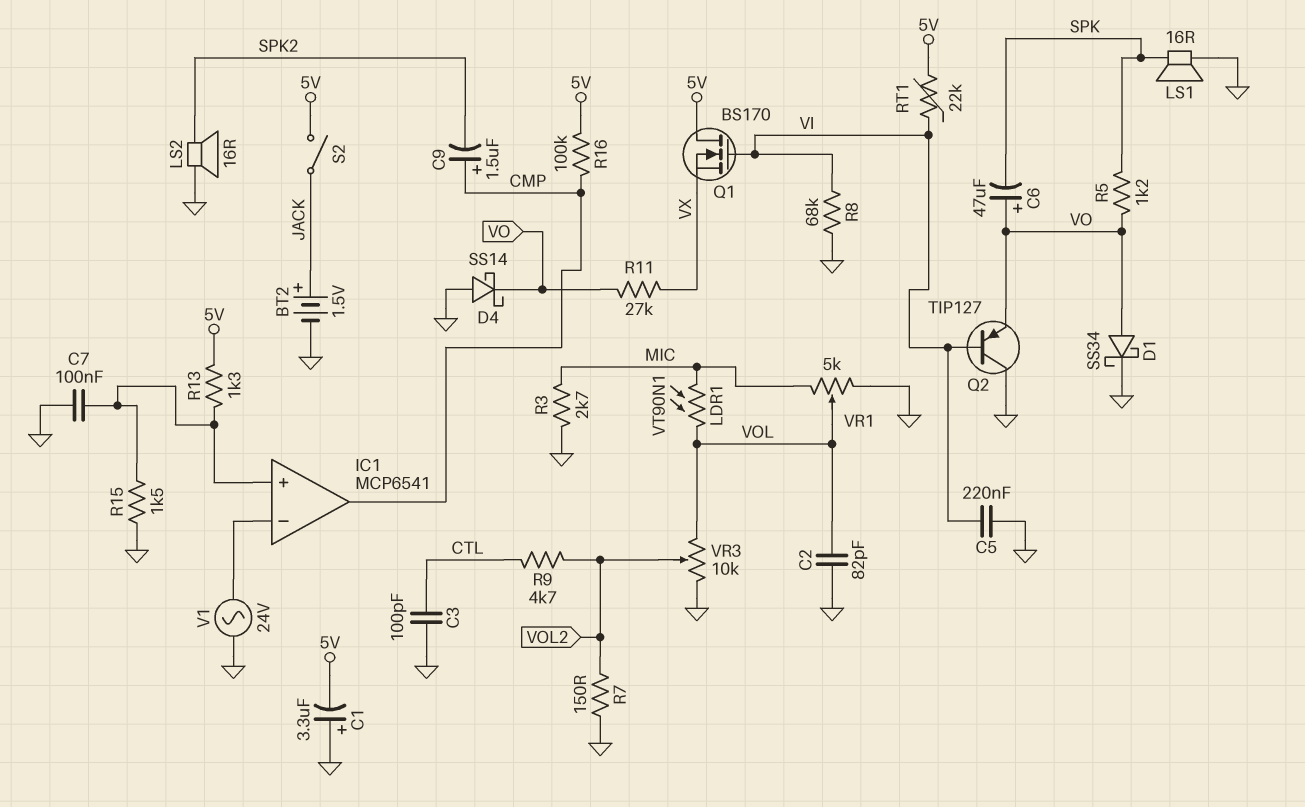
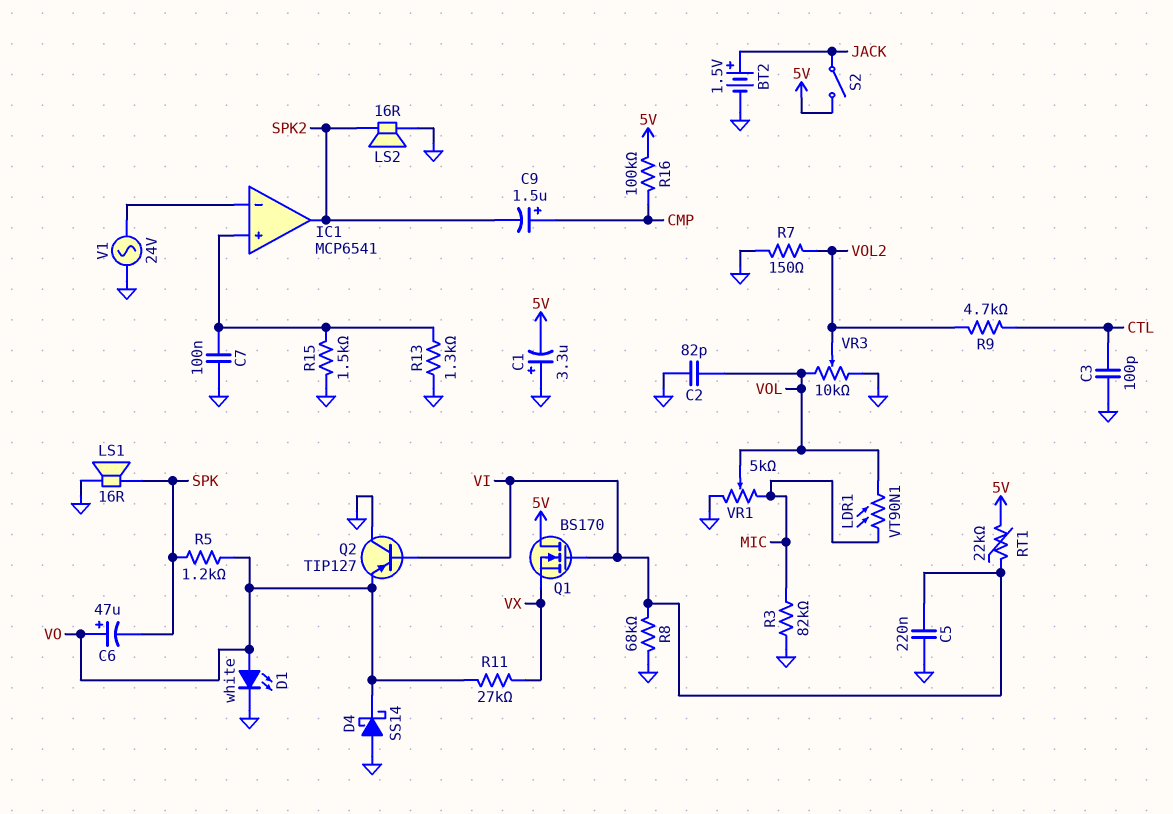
D1: schottky SS34 (A VO, K GND) -> LED white (A VO, K GND)
IC1 pin out: CMP -> SPK2
R3: 2.7k (GND, MIC) -> 82k (GND, MIC)
R13: 1.3k (5V, IC1/in+) -> 1.3k (GND, IC1/in+)

